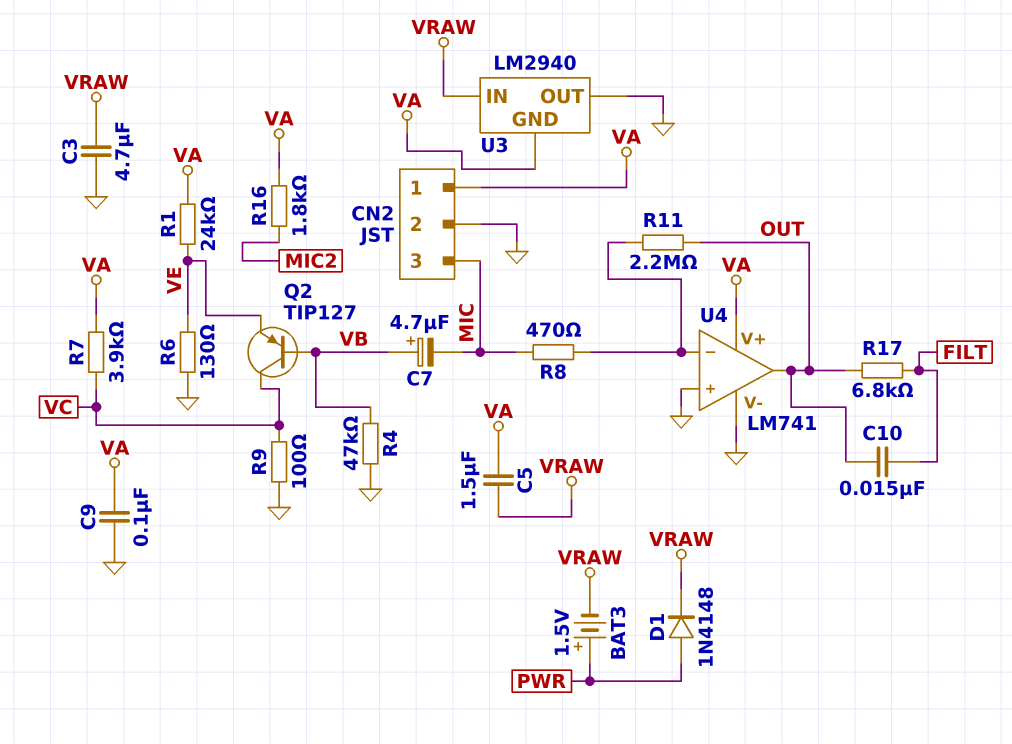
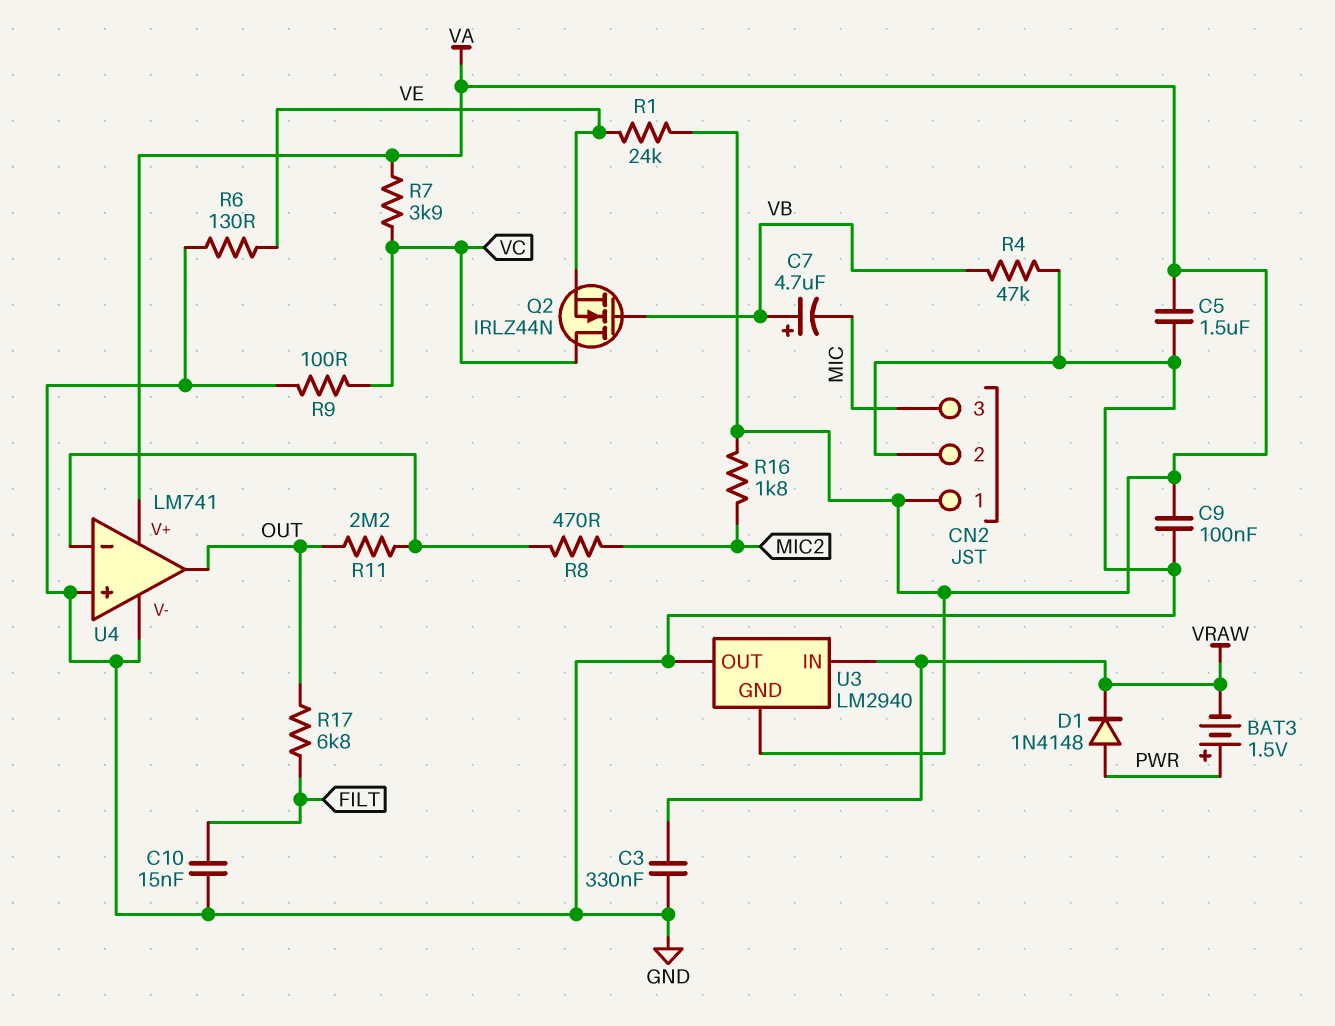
C3: 4.7uF (GND, VRAW) -> 330nF (GND, VRAW)
C5: 1.5uF (VA, VRAW) -> 1.5uF (GND, VA)
C10: 15nF (FILT, OUT) -> 15nF (FILT, GND)
Q2: PNP TIP127 (B VB, C VC, E VE) -> NMOS IRLZ44N (G VB, D VC, S VE)
R8: 470 (MIC, U4/in-) -> 470 (MIC2, U4/in-)

